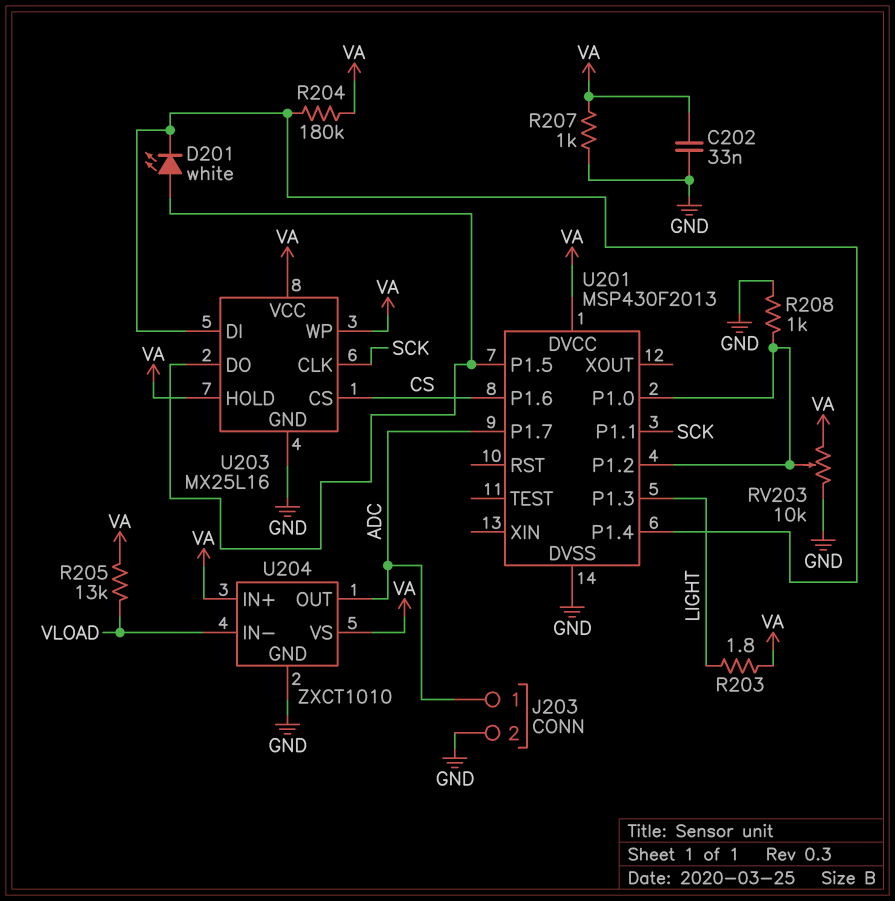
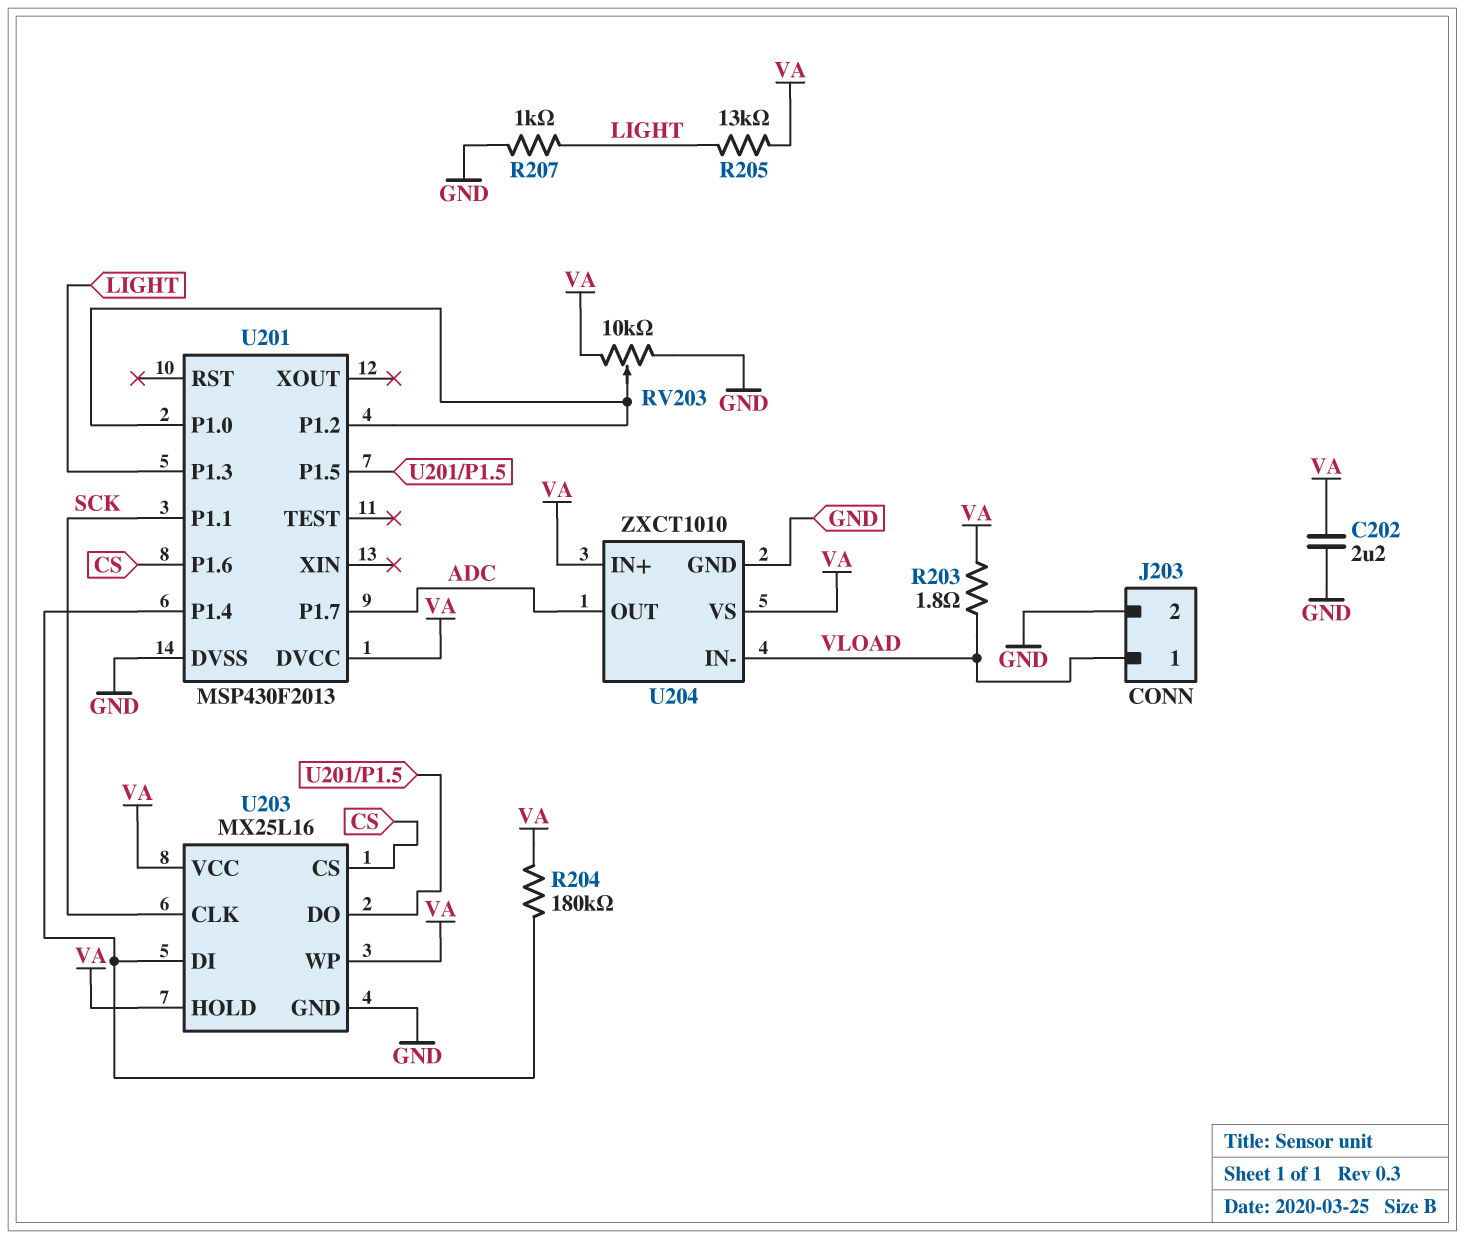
C202: 33nF (GND, VA) -> 2.2uF (GND, VA)
D201: LED white (A U201/P1.5, K U201/P1.4) -> none
J203 pin 1: ADC -> VLOAD
R203: 1.8 (LIGHT, VA) -> 1.8 (VA, VLOAD)
R205: 13k (VA, VLOAD) -> 13k (LIGHT, VA)
R207: 1k (GND, VA) -> 1k (GND, LIGHT)
R208: 1k (GND, U201/P1.0) -> none

